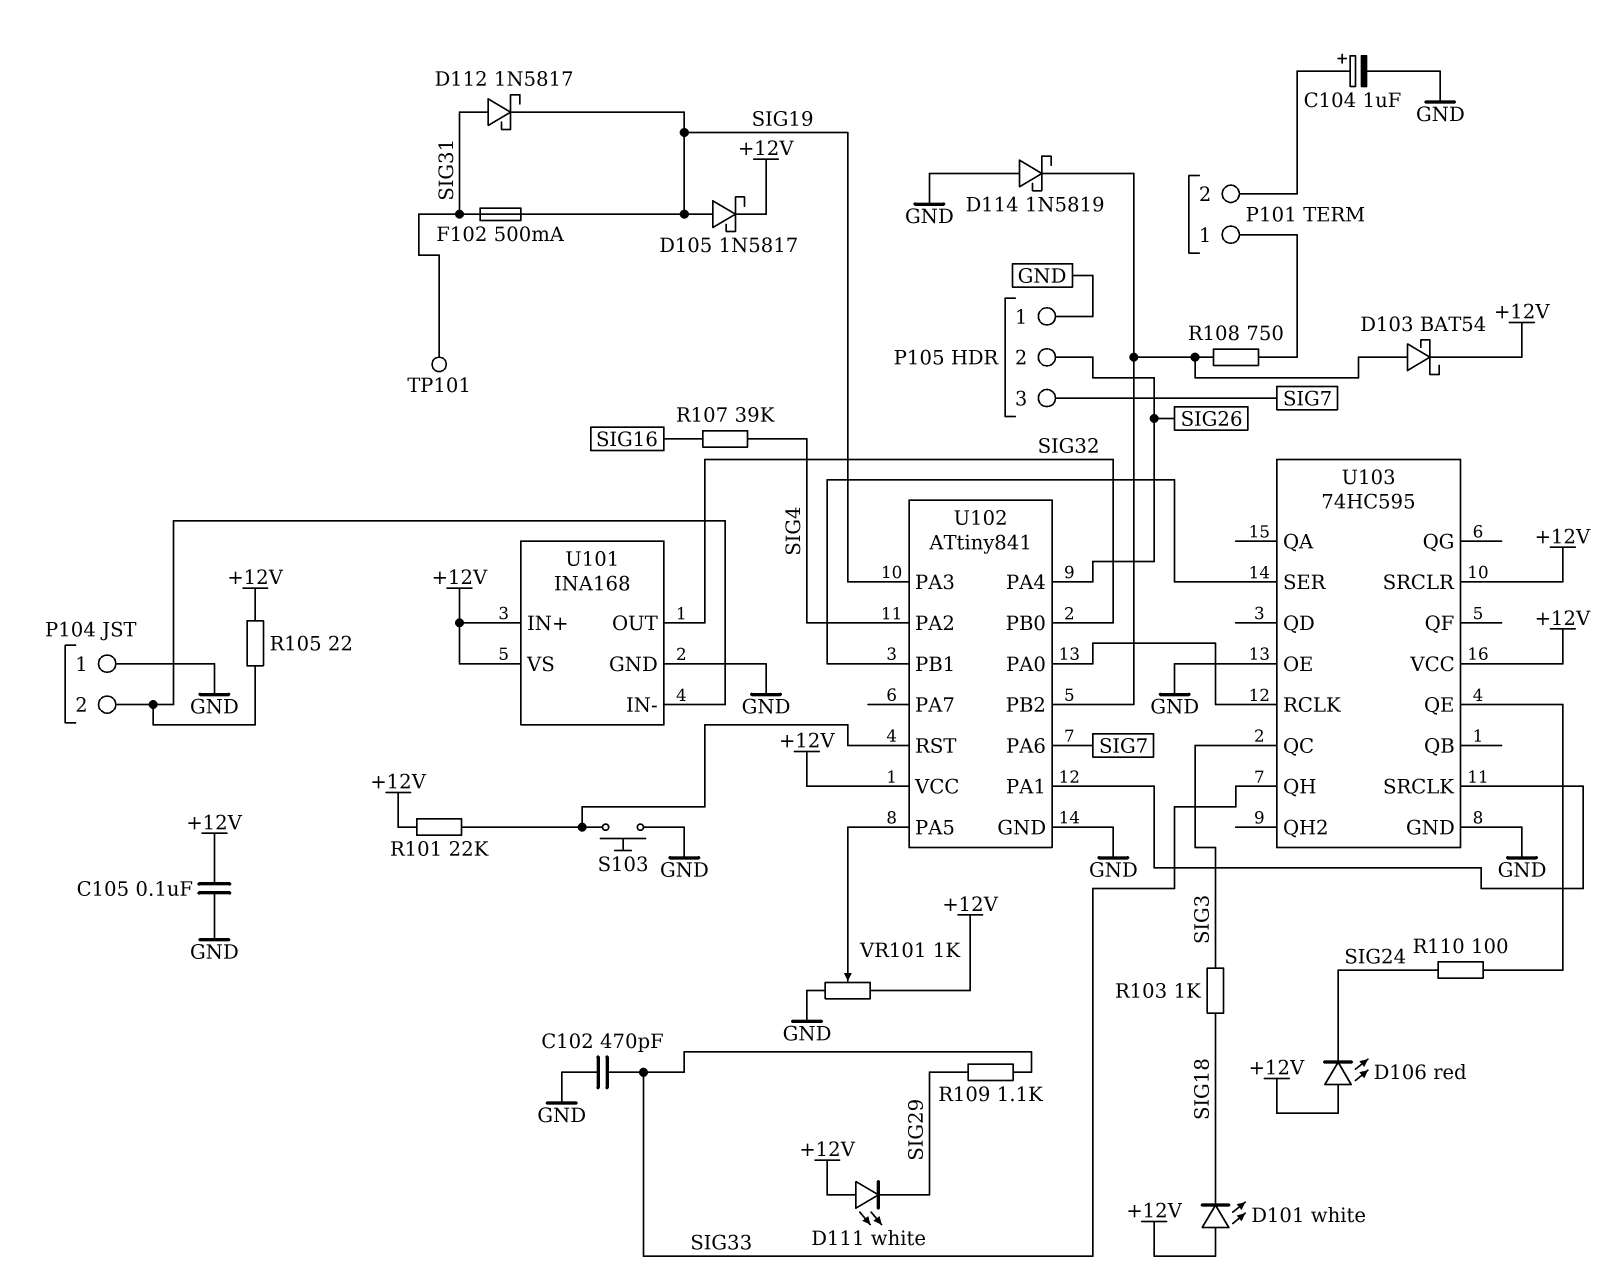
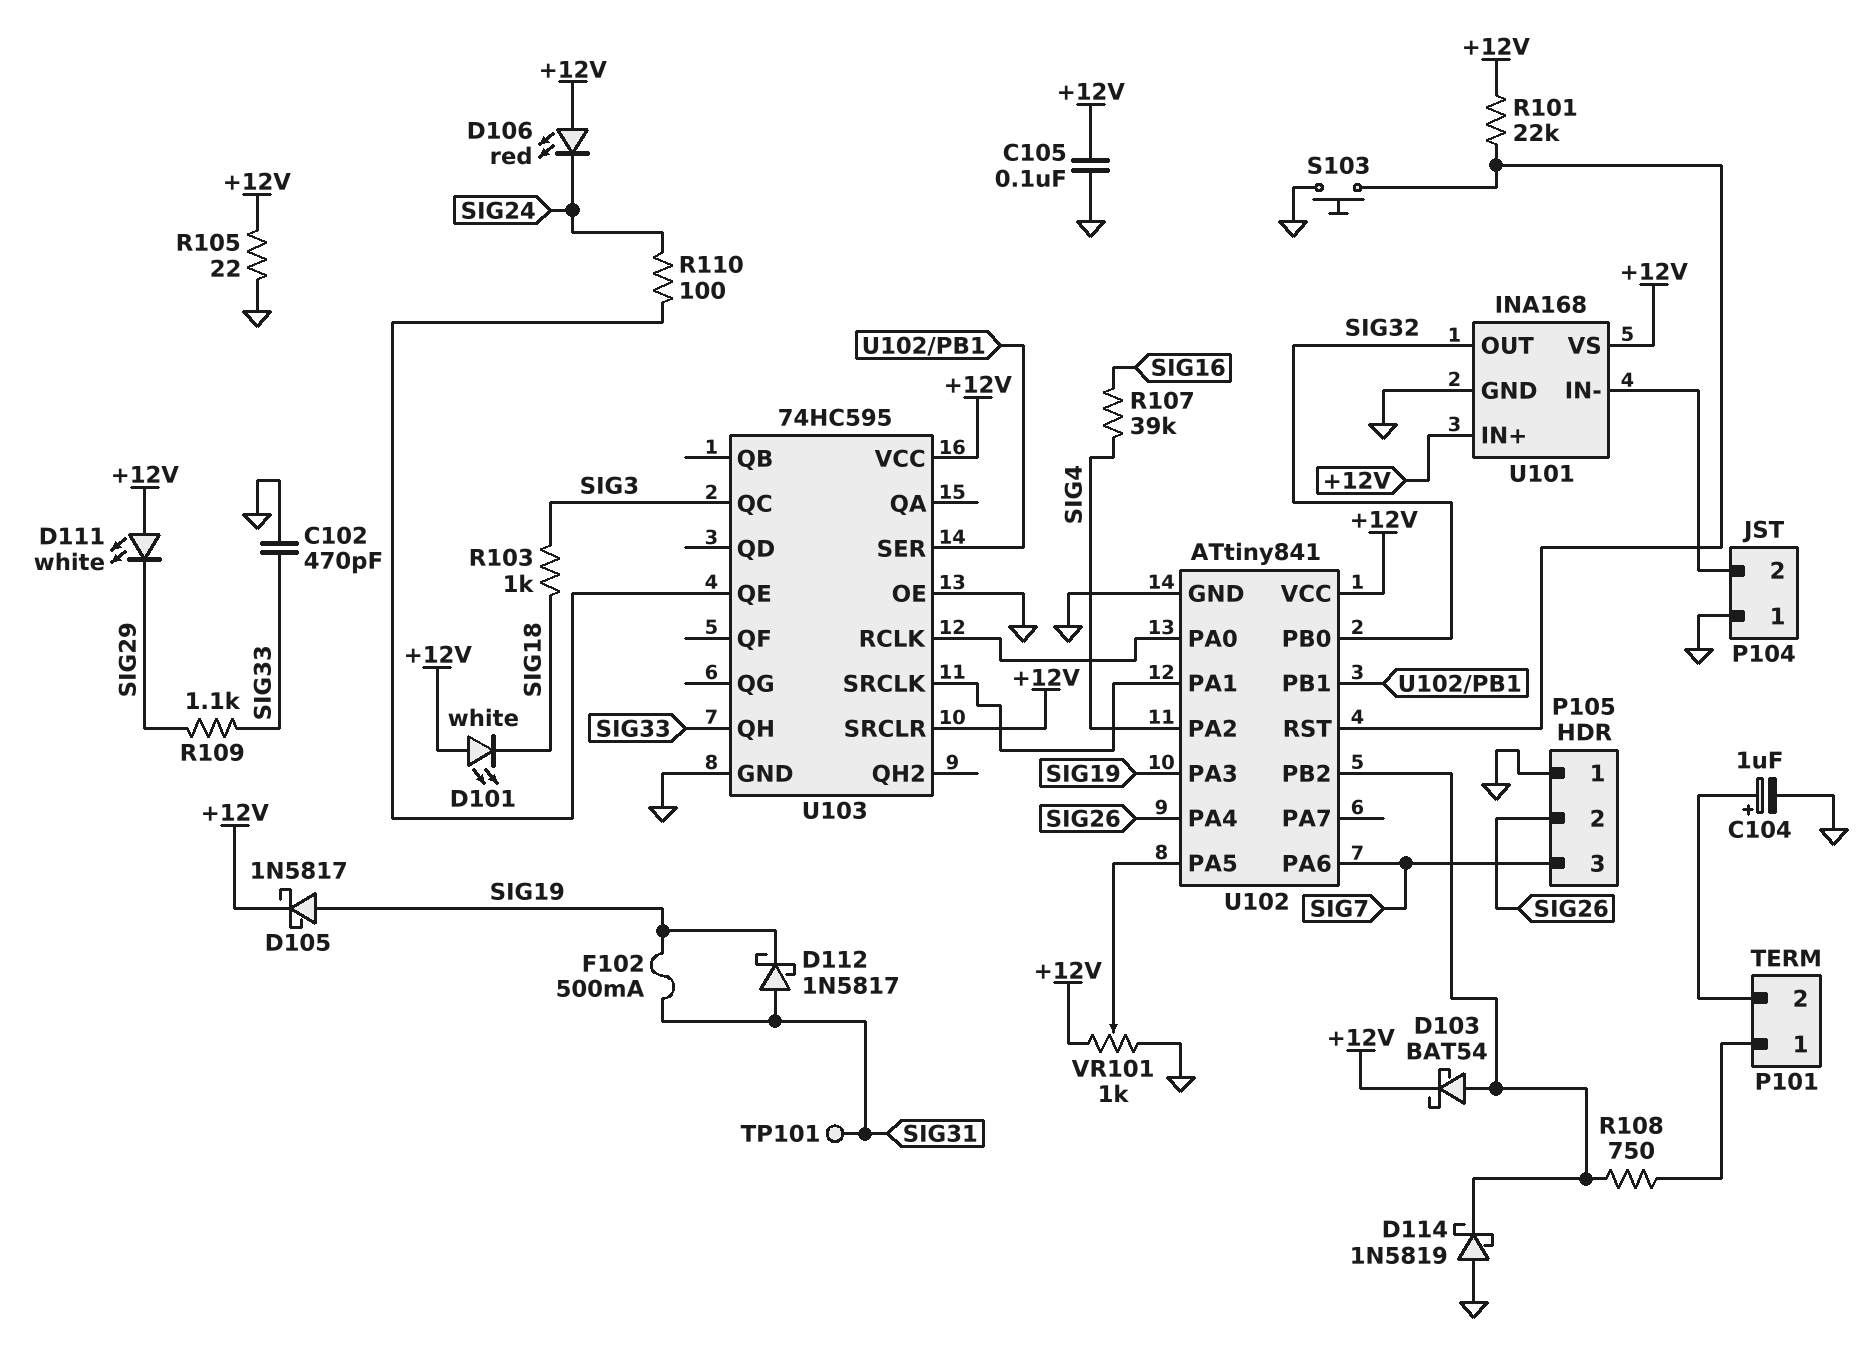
R105: 22 (+12V, P104/2) -> 22 (+12V, GND)

